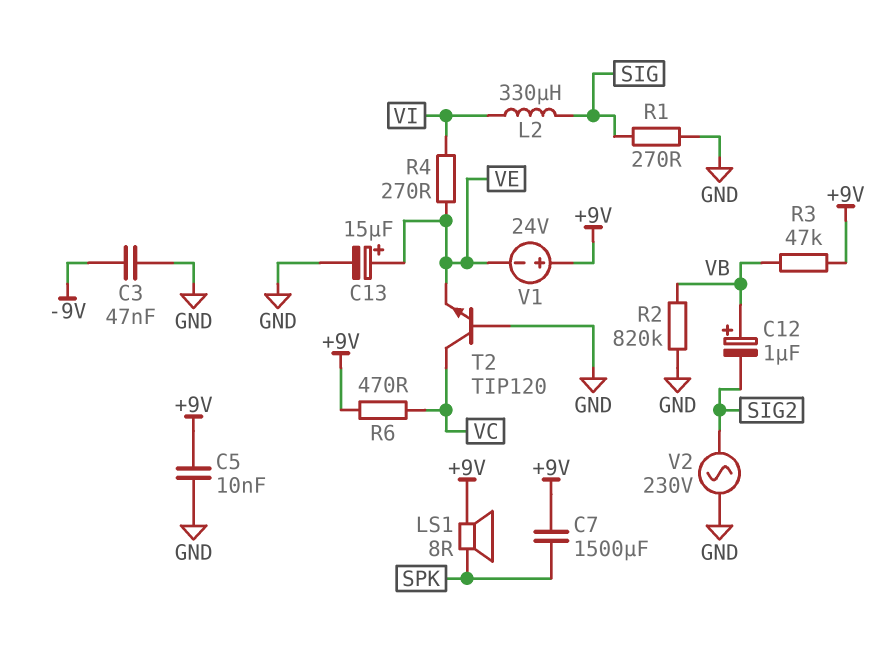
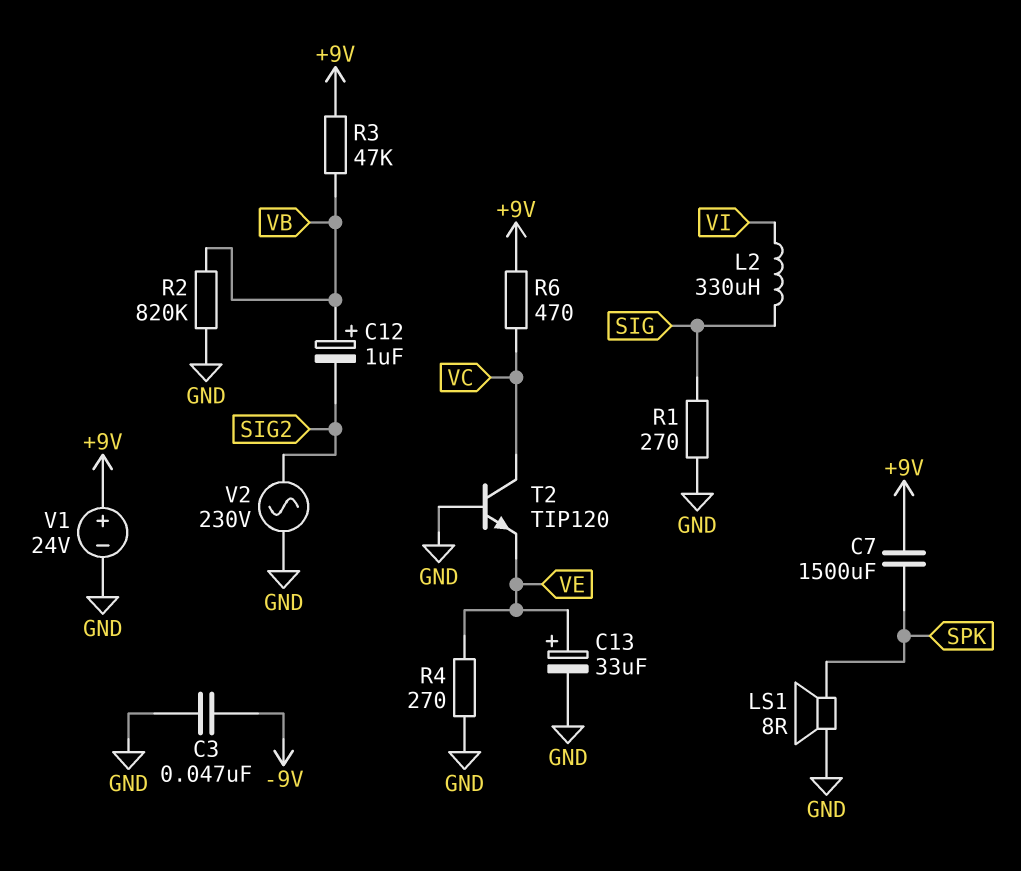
C5: 10nF (+9V, GND) -> none
C13: 15uF (plus VE, minus GND) -> 33uF (plus VE, minus GND)
LS1: speaker 8R (+9V, SPK) -> speaker 8R (GND, SPK)
R4: 270 (VE, VI) -> 270 (GND, VE)
V1: 24V (plus +9V, minus VE) -> 24V (plus +9V, minus GND)

